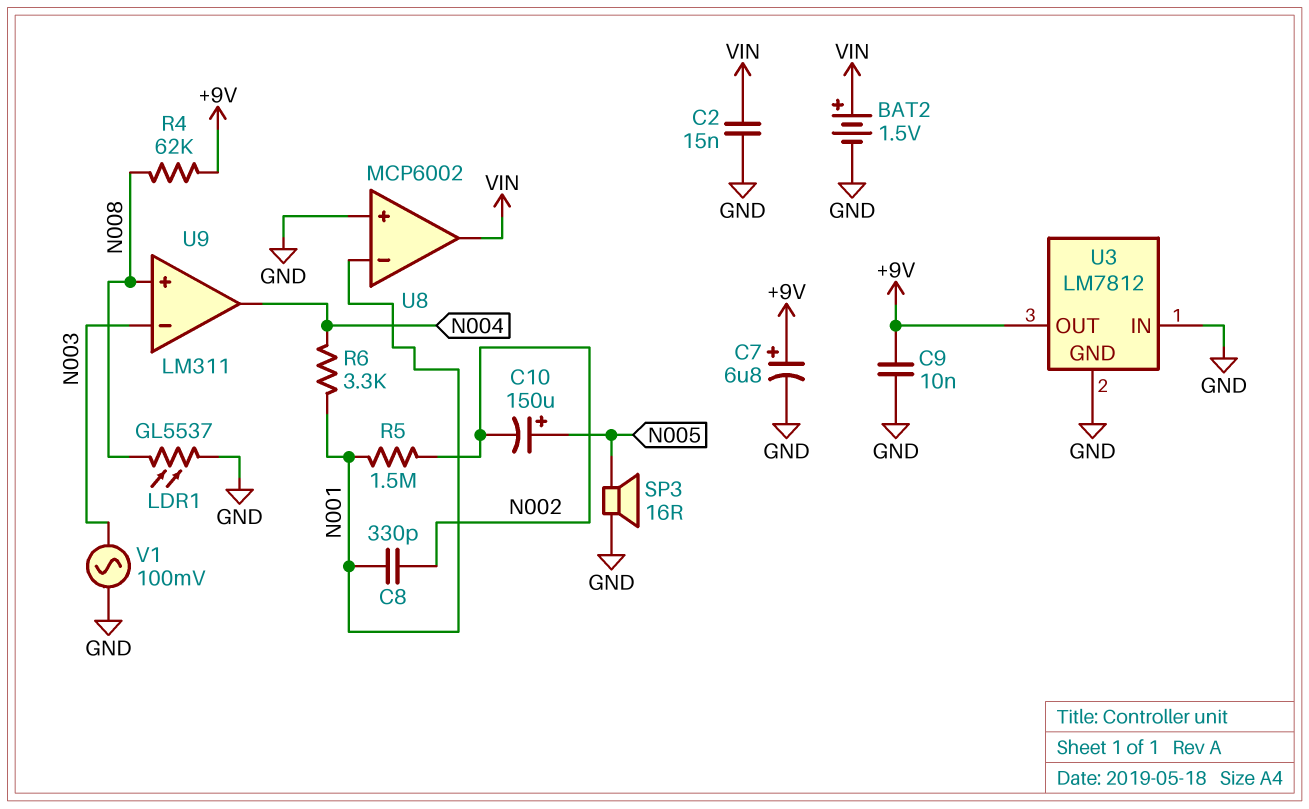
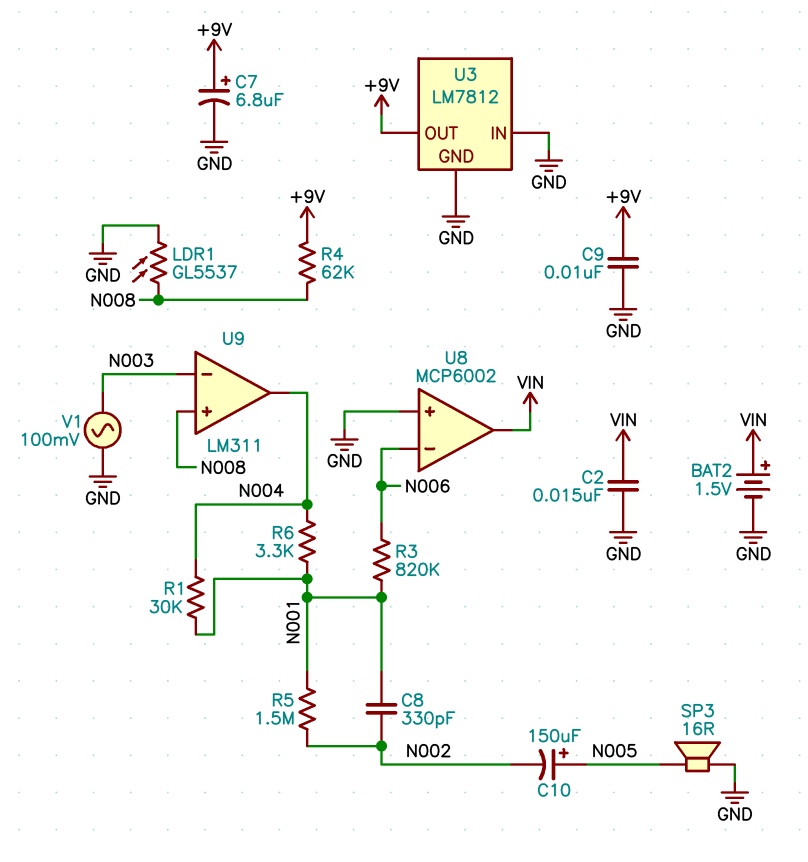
R1: none -> 30k (N001, N004)
R3: none -> 820k (N001, N006)
U8 pin in-: N001 -> N006

